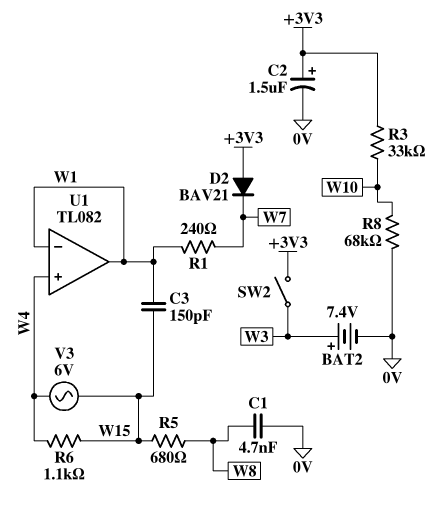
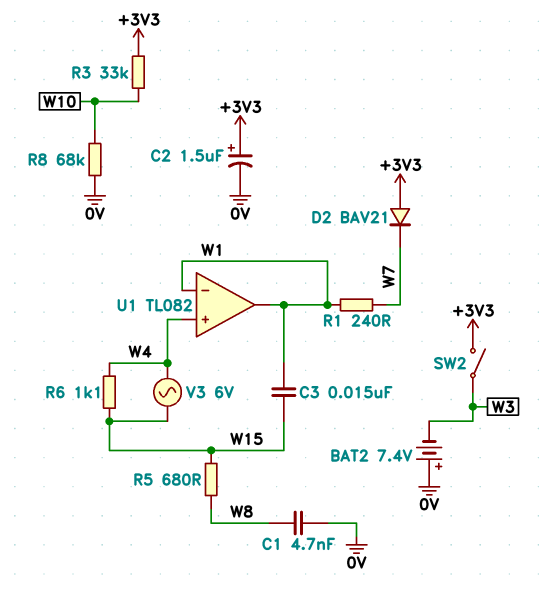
BAT2: 7.4V (plus W3, minus 0V) -> 7.4V (plus 0V, minus W3)
C3: 150pF (W1, W15) -> 15nF (W1, W15)

